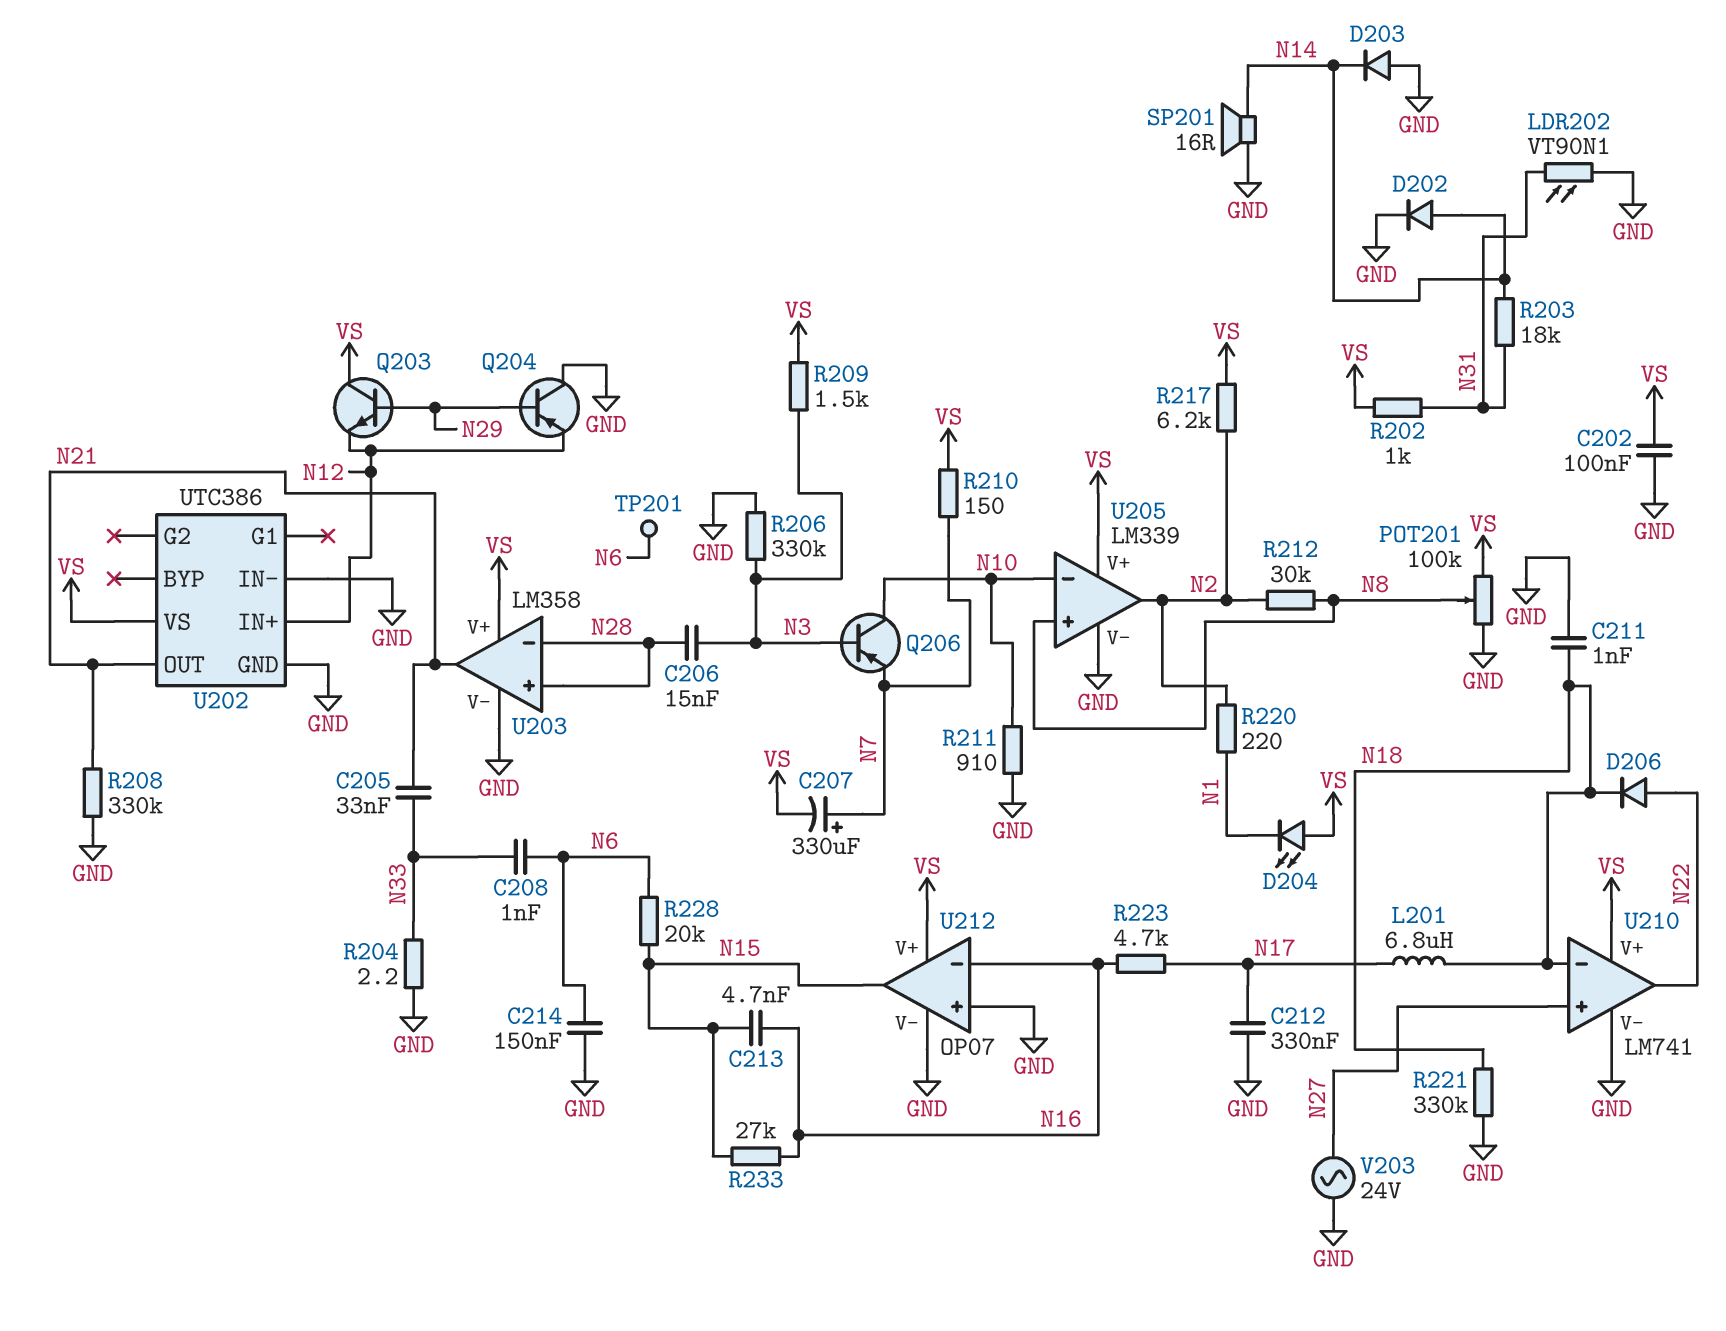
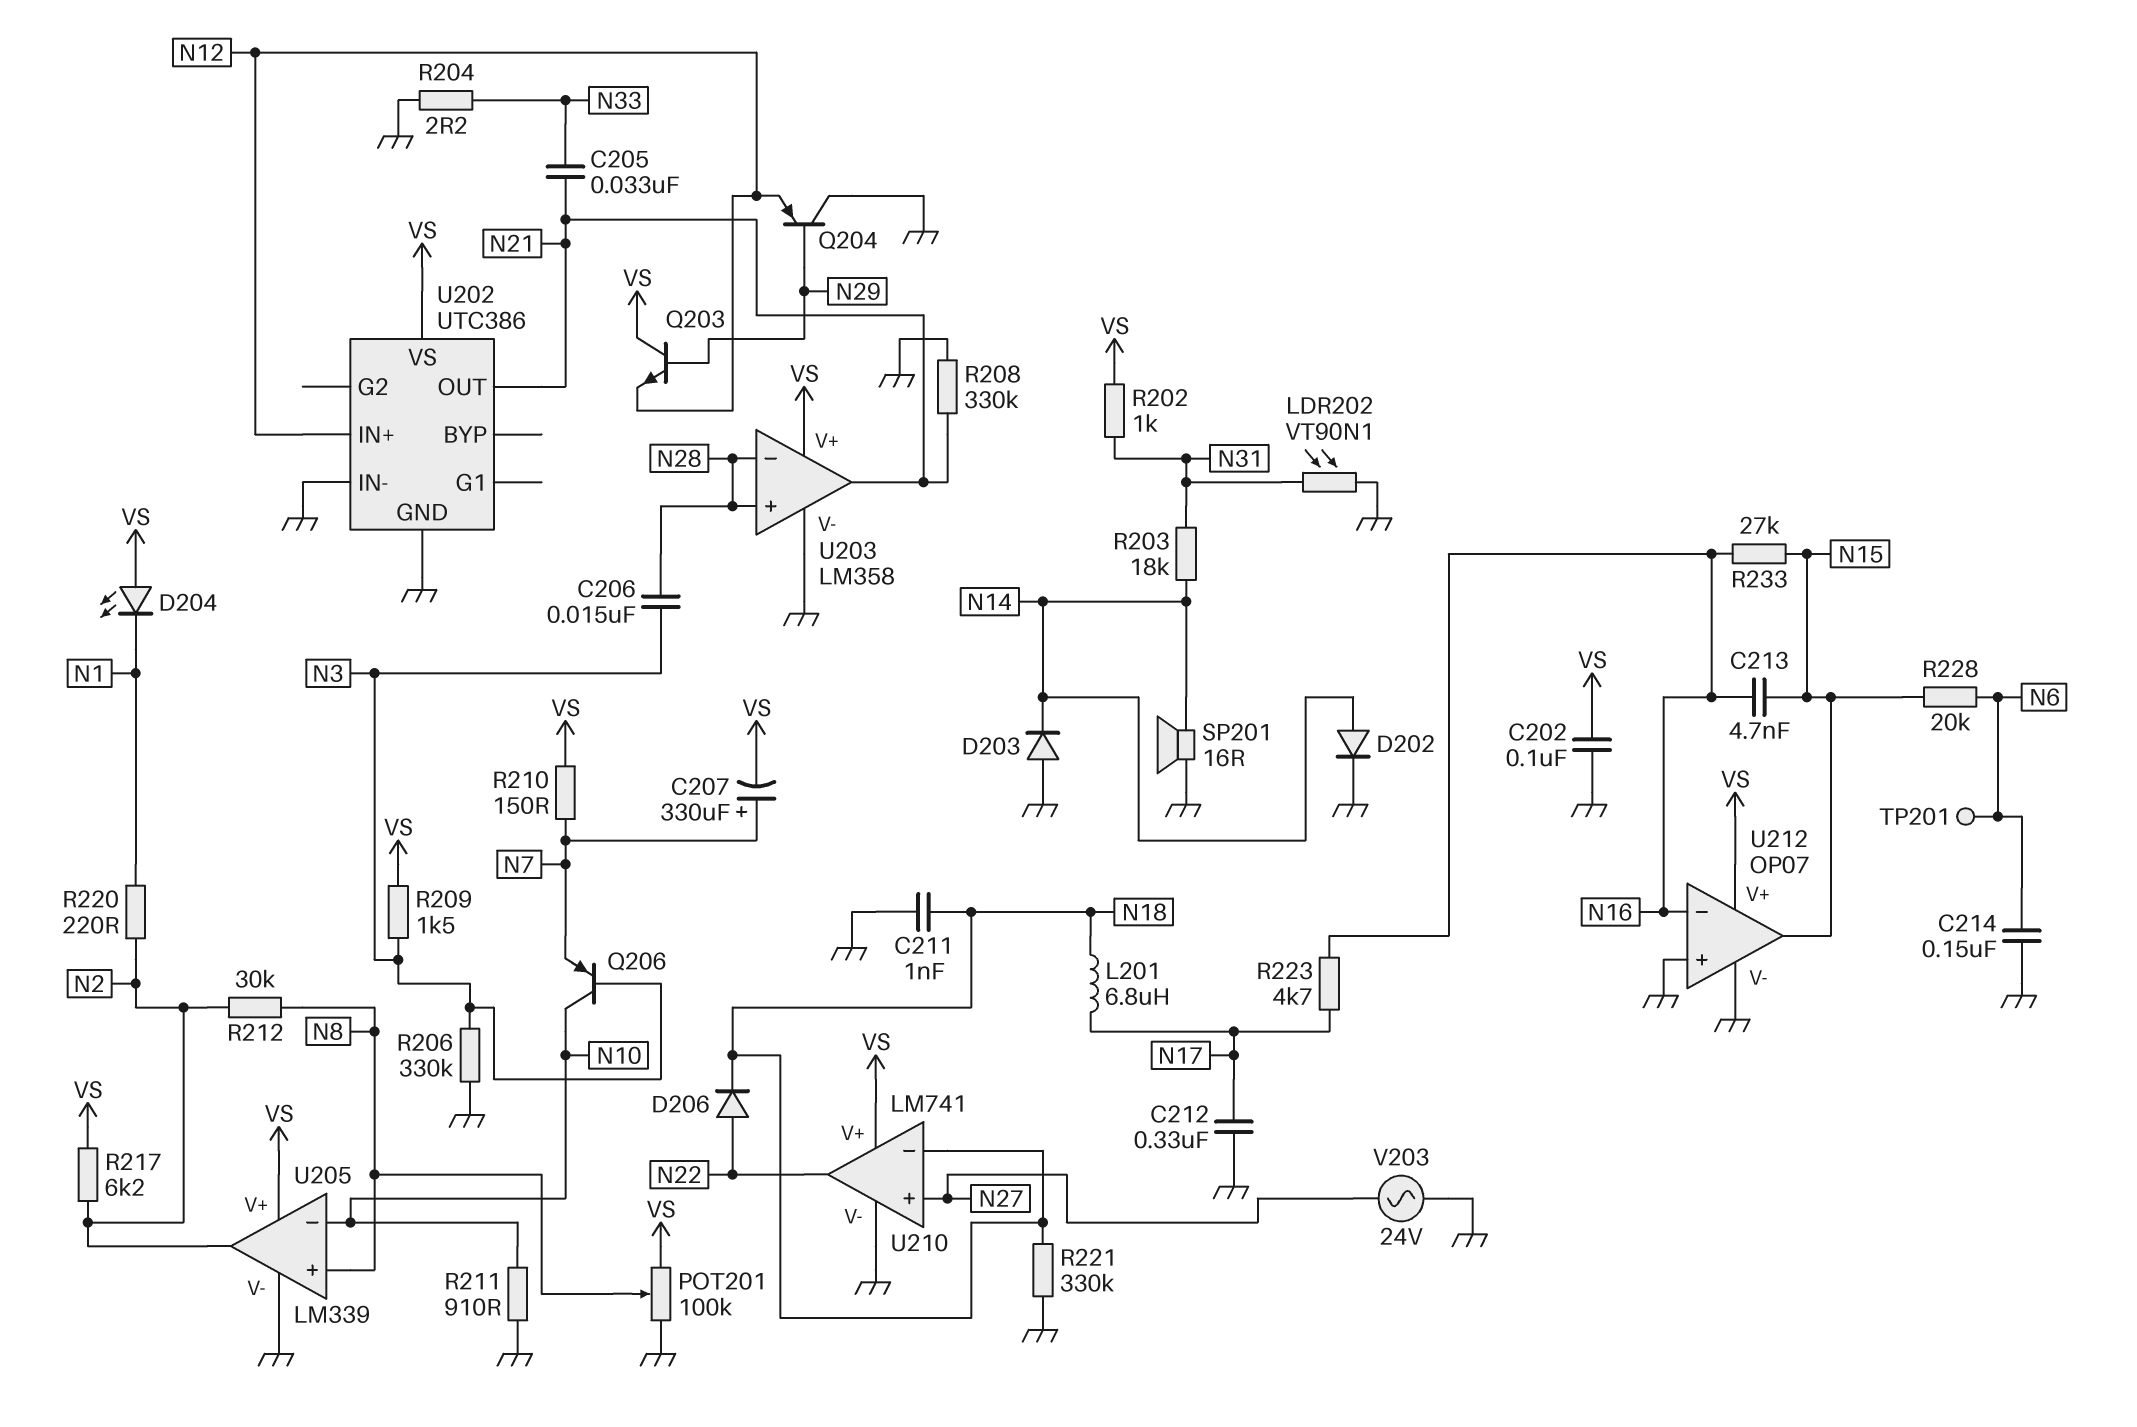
C208: 1nF (N6, N33) -> none

